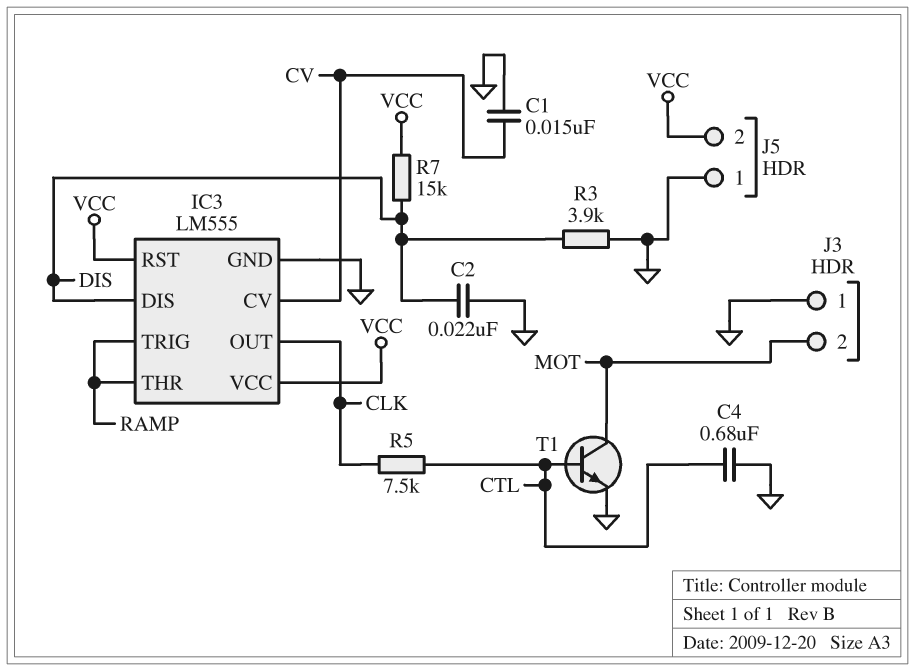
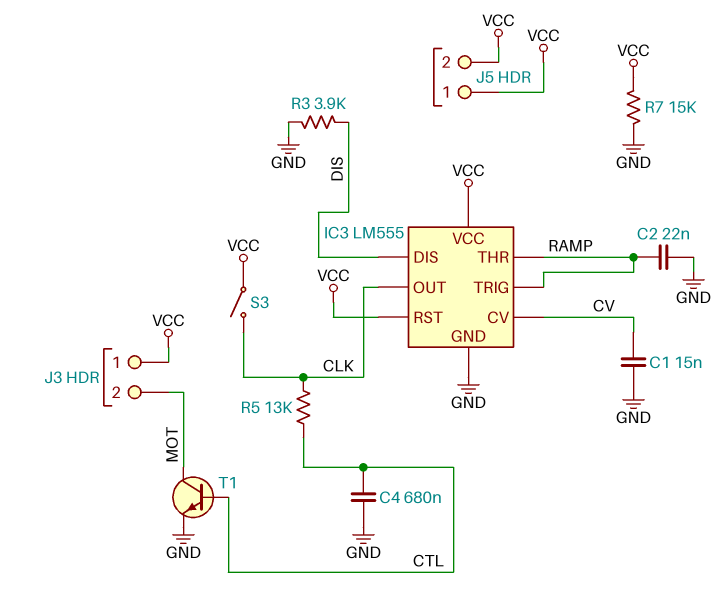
C2: 22nF (DIS, GND) -> 22nF (GND, RAMP)
J3 pin 1: GND -> VCC
J5 pin 1: GND -> VCC
R5: 7.5k (CLK, CTL) -> 13k (CLK, CTL)
R7: 15k (DIS, VCC) -> 15k (GND, VCC)
S3: none -> switch (CLK, VCC)

